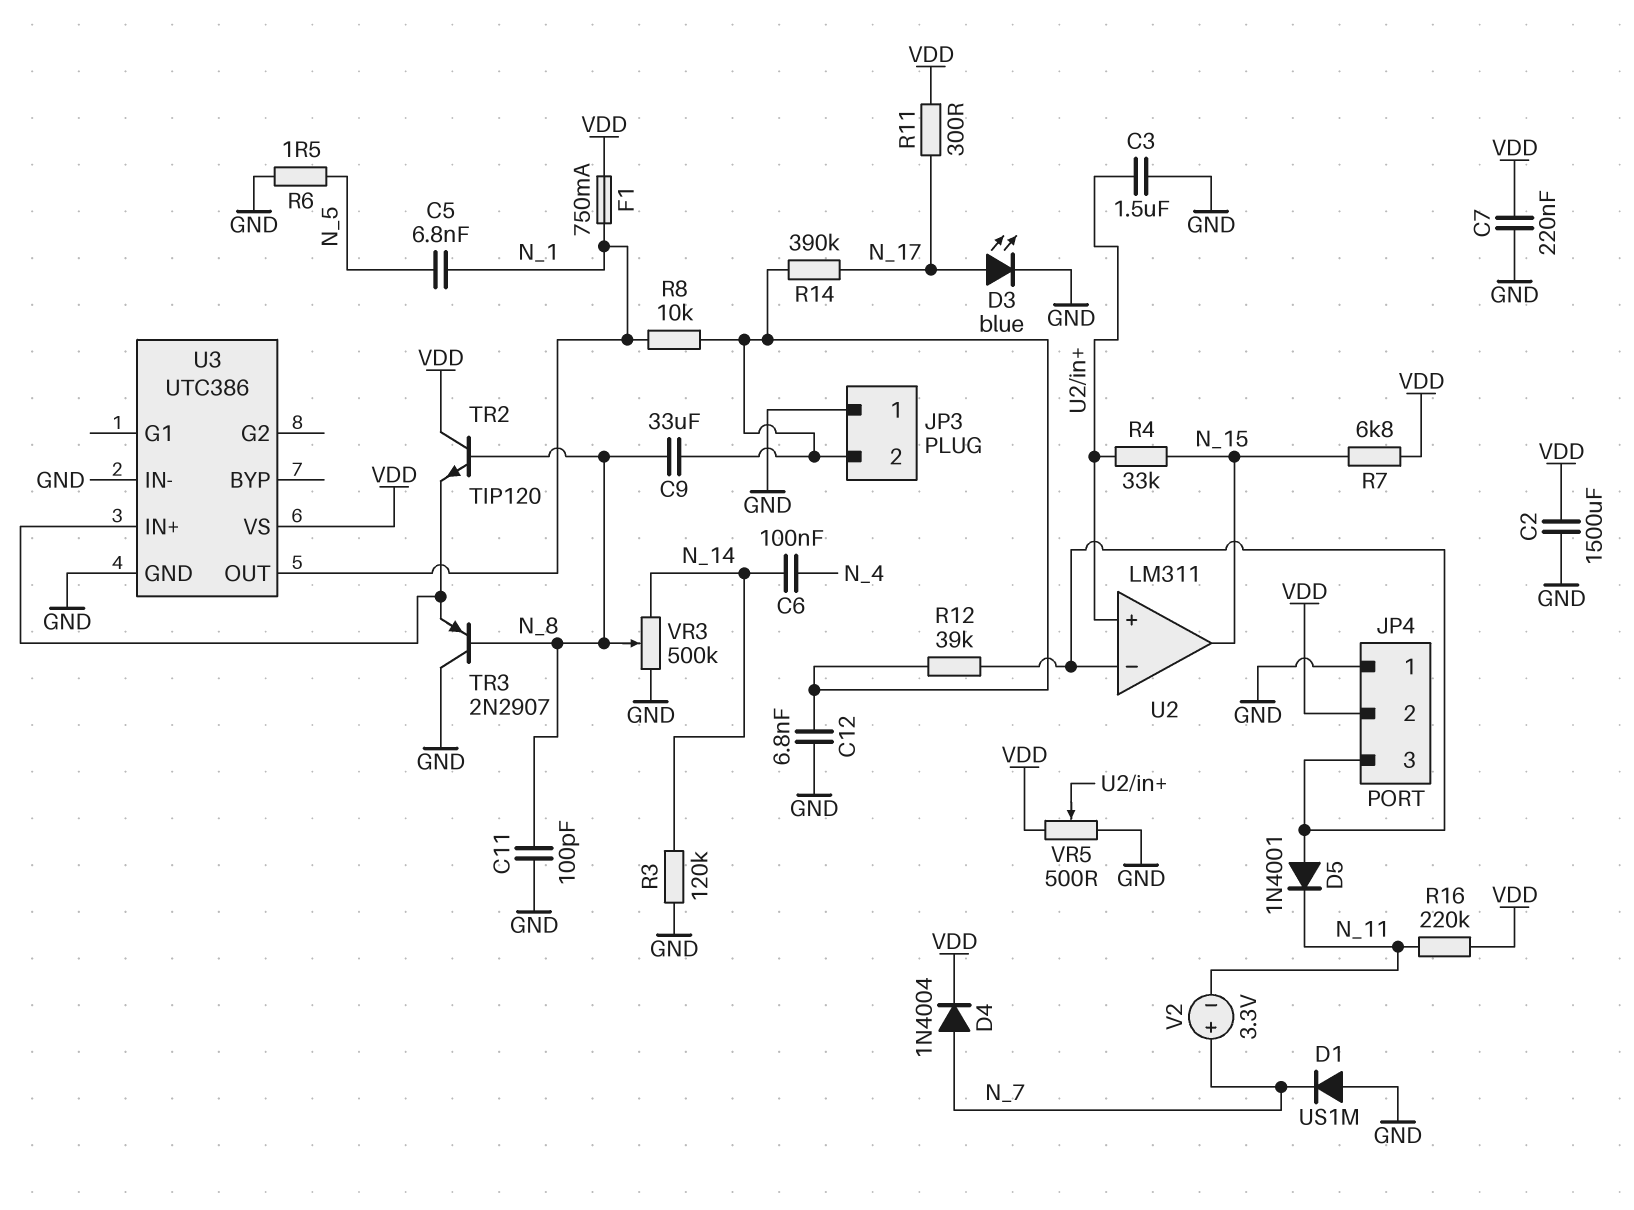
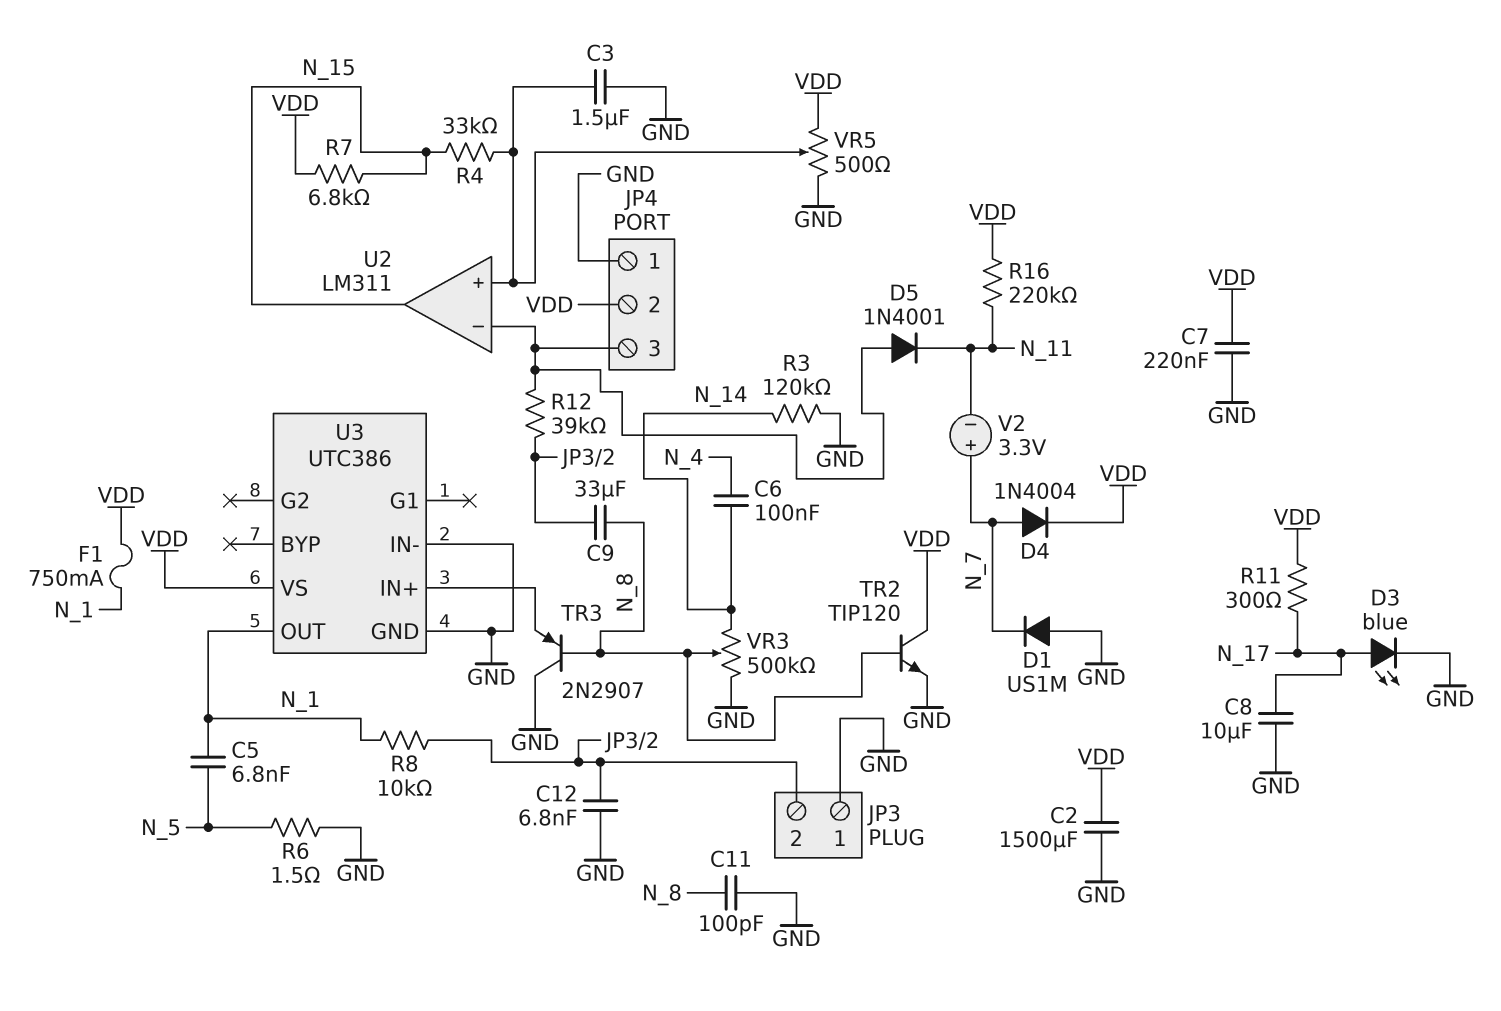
C8: none -> 10uF (GND, N_17)
R14: 390k (JP3/2, N_17) -> none
TR2: NPN TIP120 (B N_8, C VDD, E U3/IN+) -> NPN TIP120 (B N_8, C VDD, E GND)

